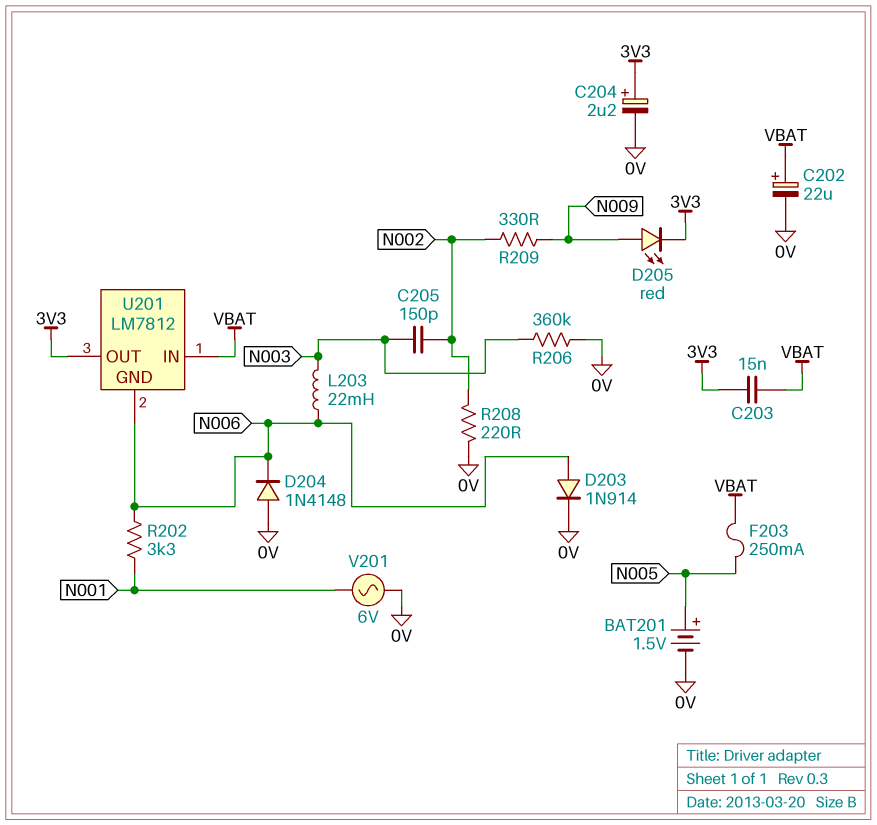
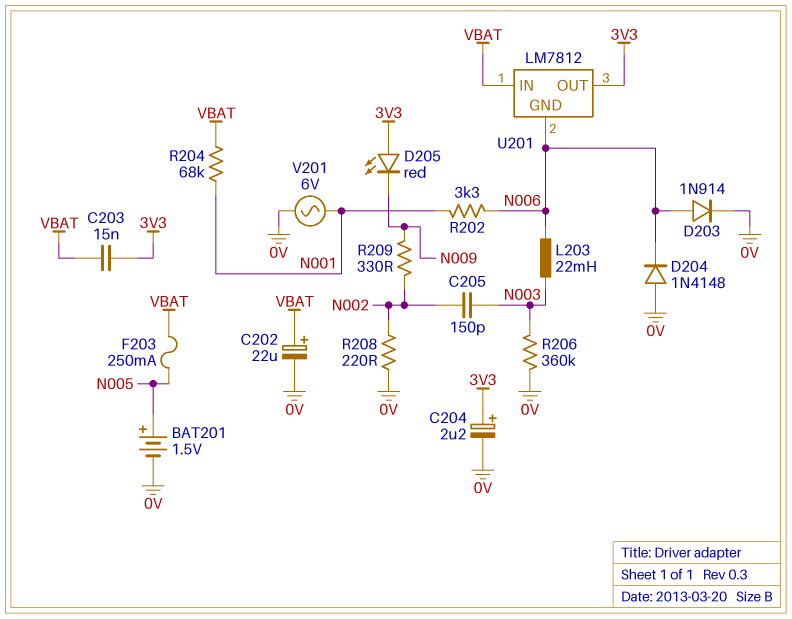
D205: LED red (A N009, K 3V3) -> LED red (A 3V3, K N009)
R204: none -> 68k (N001, VBAT)

